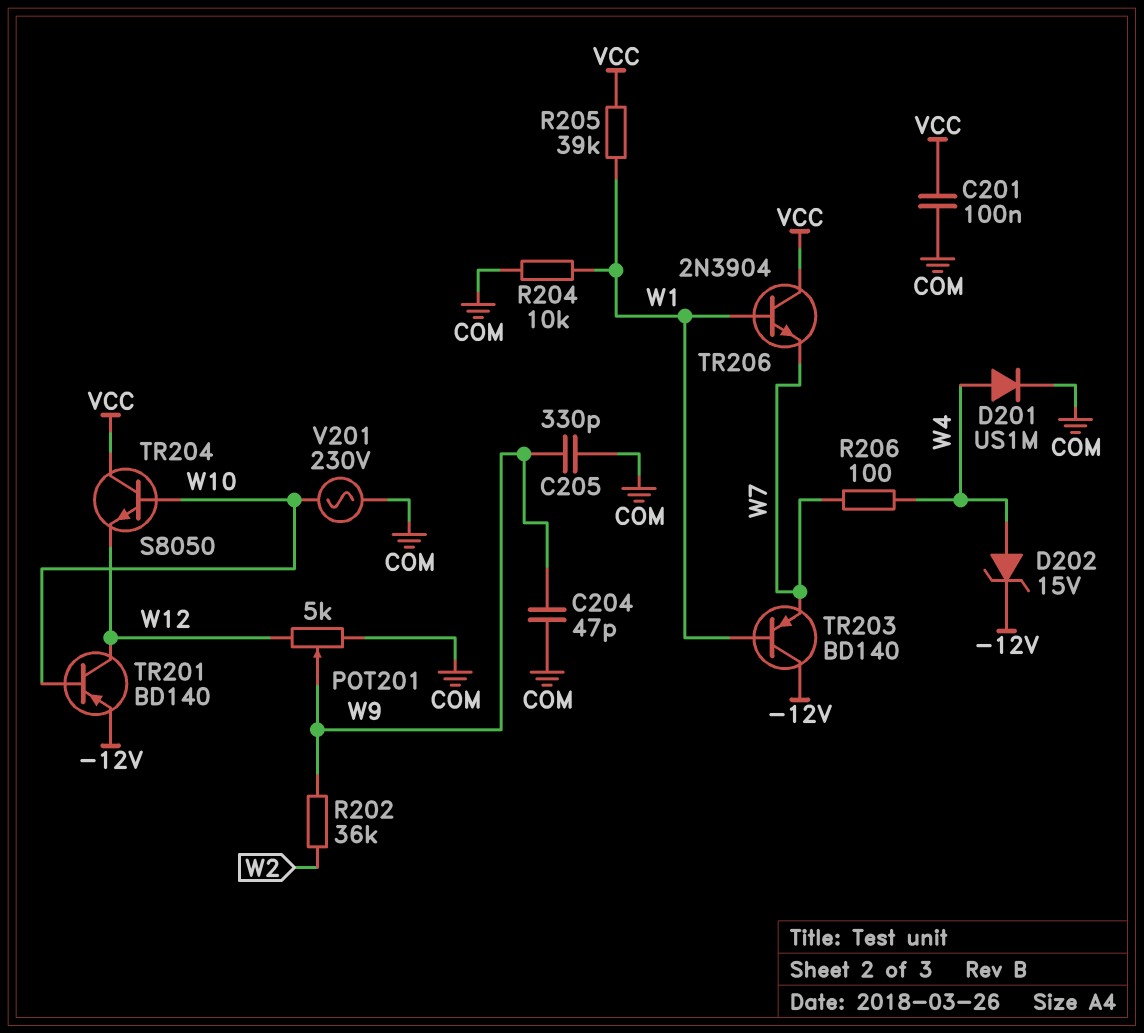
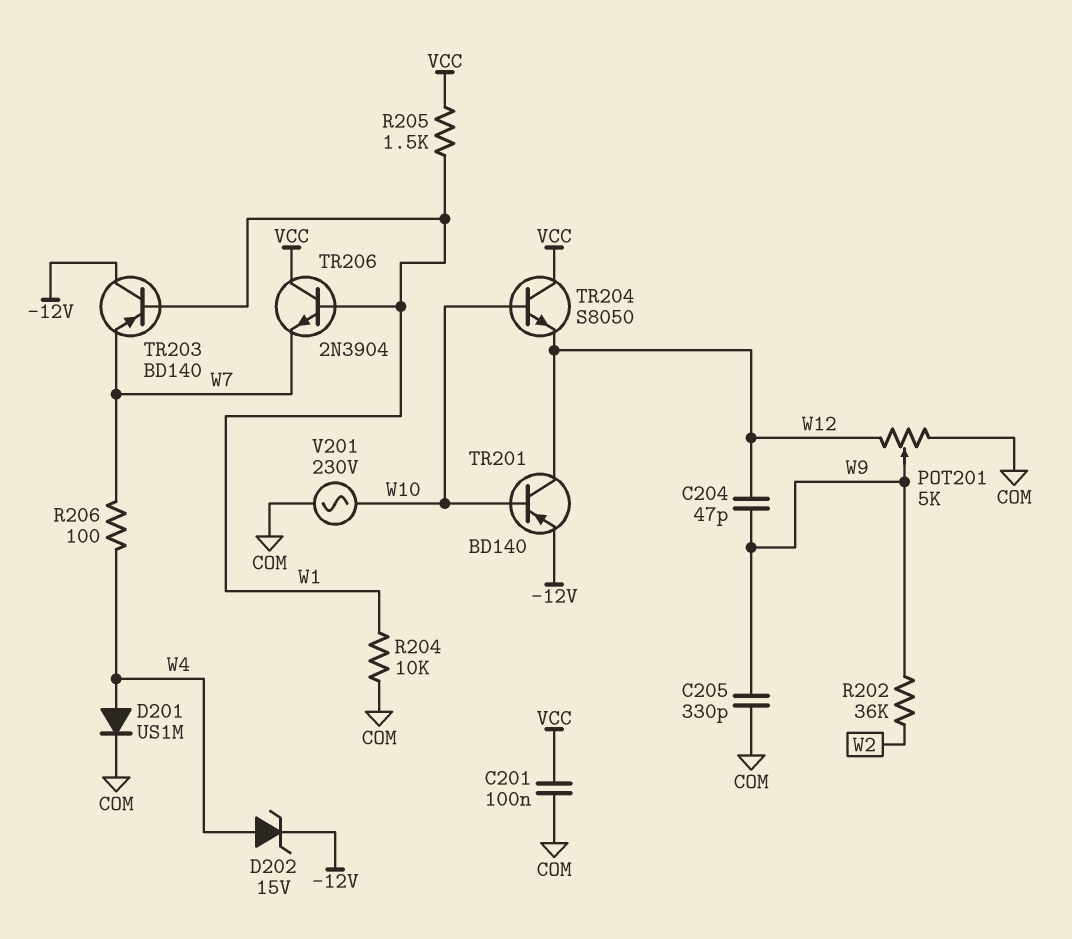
C204: 47pF (COM, W9) -> 47pF (W9, W12)
R205: 39k (VCC, W1) -> 1.5k (VCC, W1)

